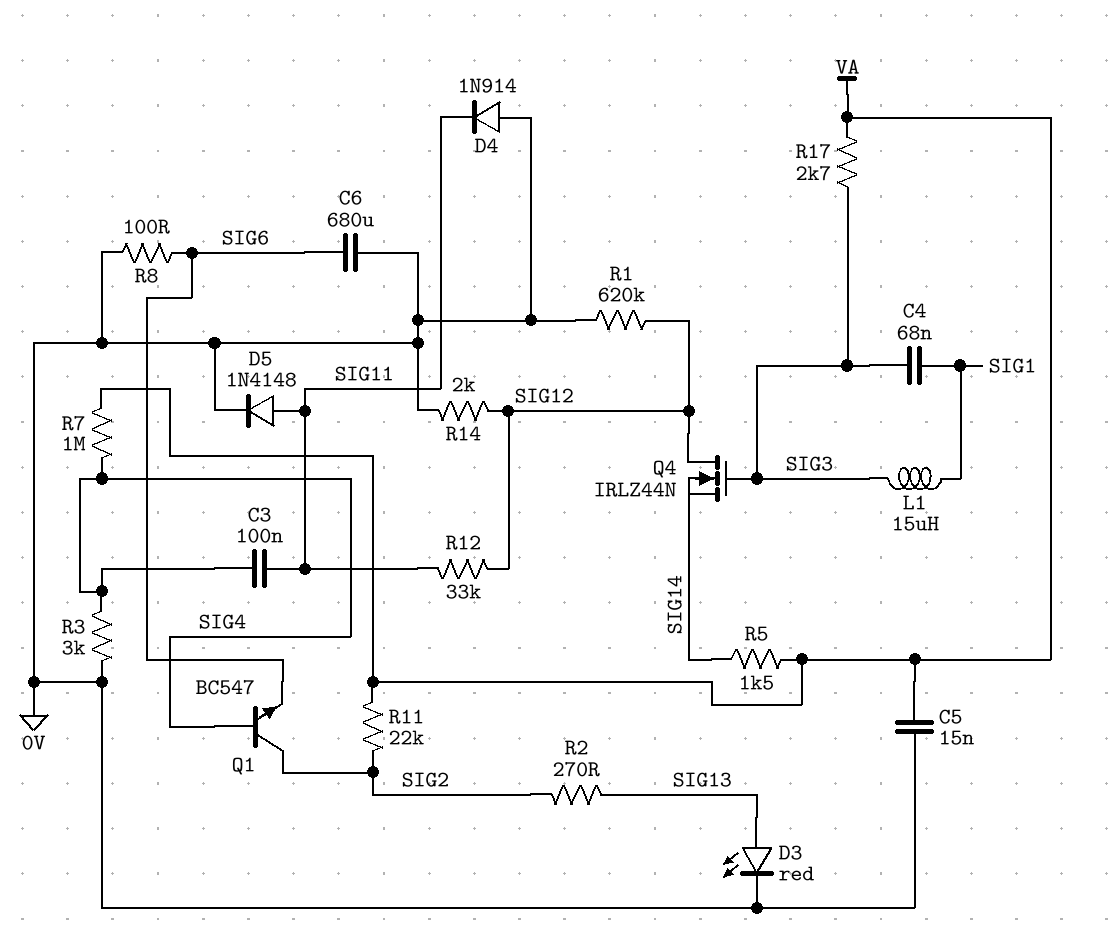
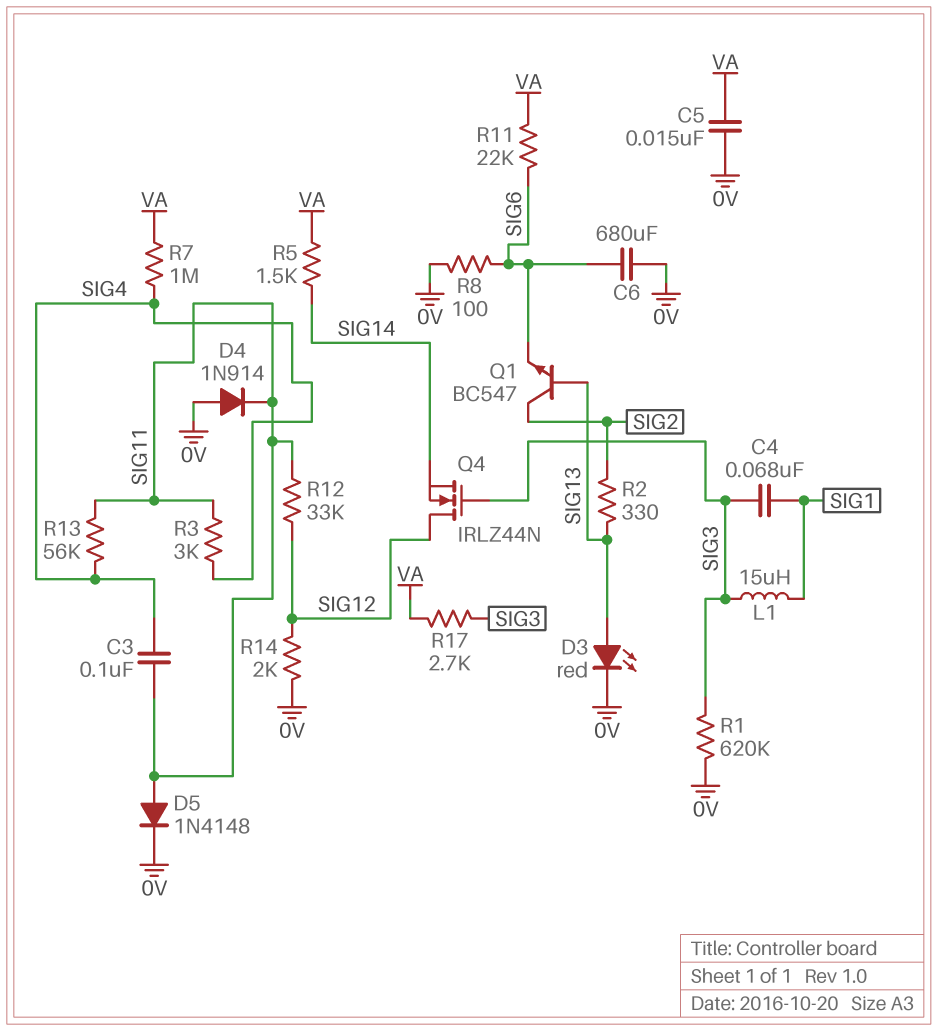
Q1: NPN BC547 (B SIG4, C SIG2, E SIG6) -> NPN BC547 (B SIG13, C SIG2, E SIG6)
R1: 620k (0V, SIG12) -> 620k (0V, SIG3)
R2: 270 (SIG2, SIG13) -> 330 (SIG2, SIG13)
R3: 3k (0V, SIG4) -> 3k (SIG4, SIG11)
R11: 22k (SIG2, VA) -> 22k (SIG6, VA)
R13: none -> 56k (SIG4, SIG11)

